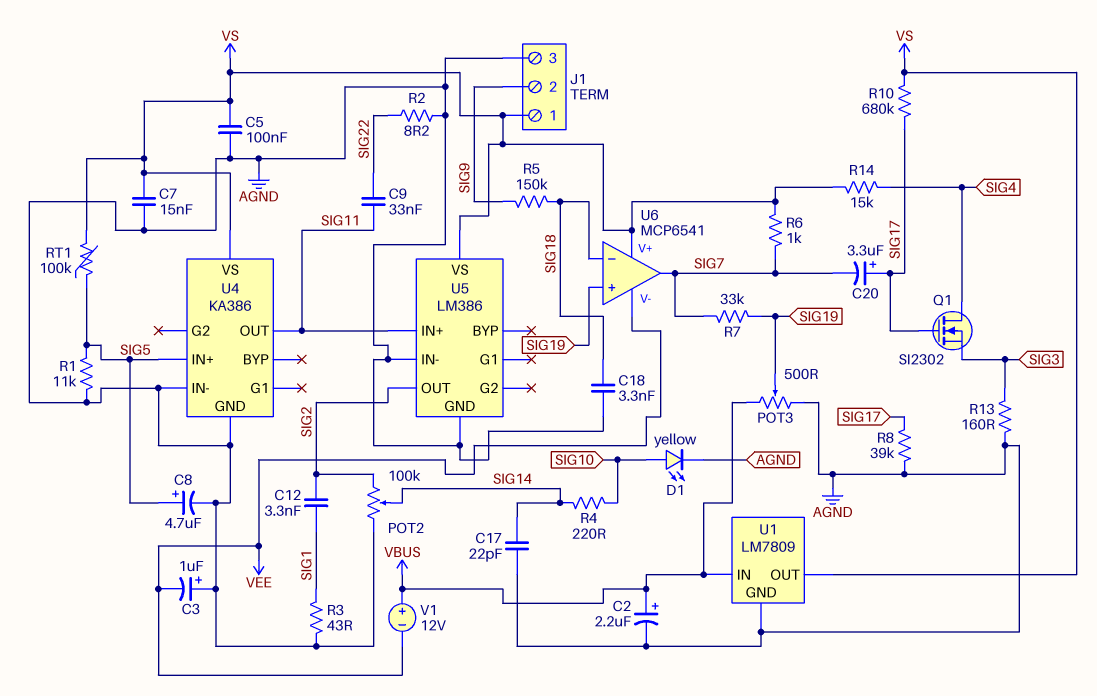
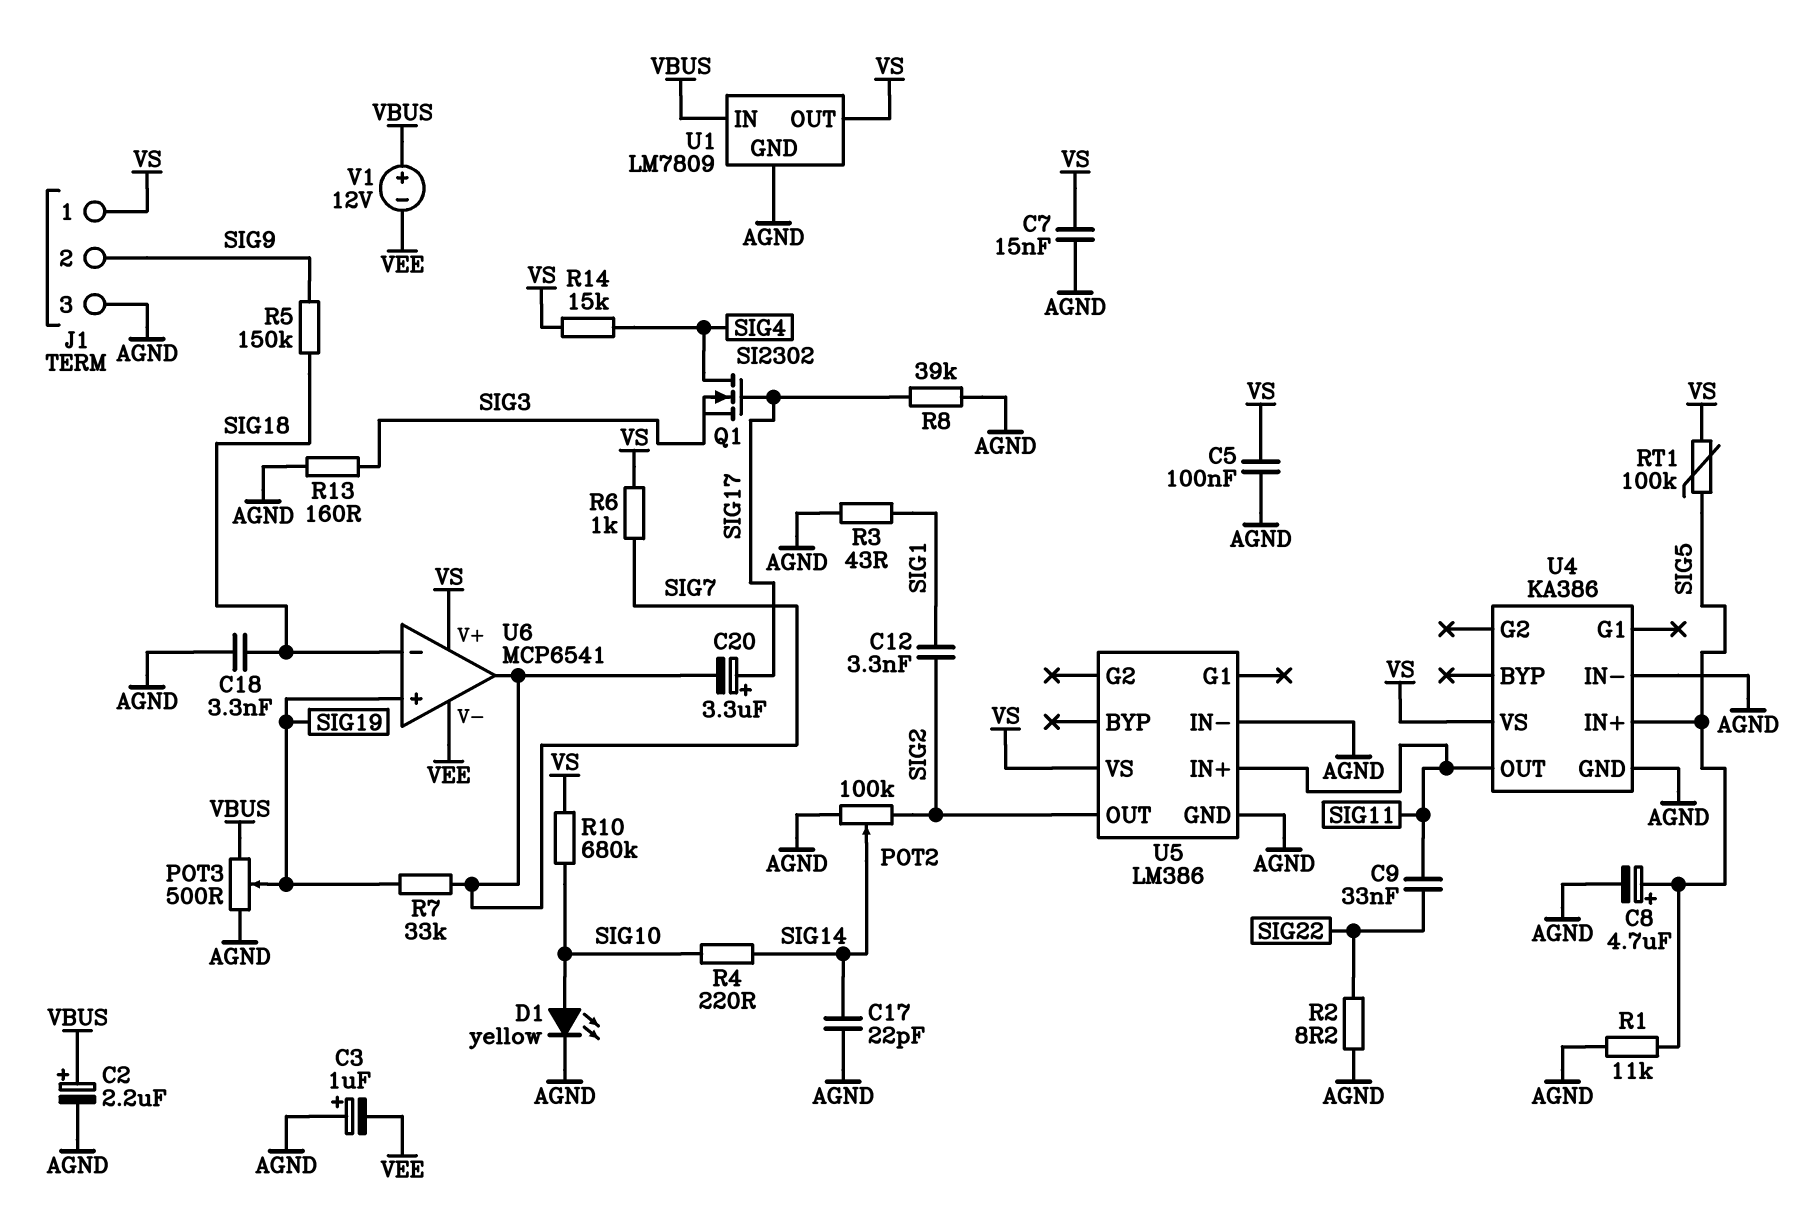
R10: 680k (SIG17, VS) -> 680k (SIG10, VS)

